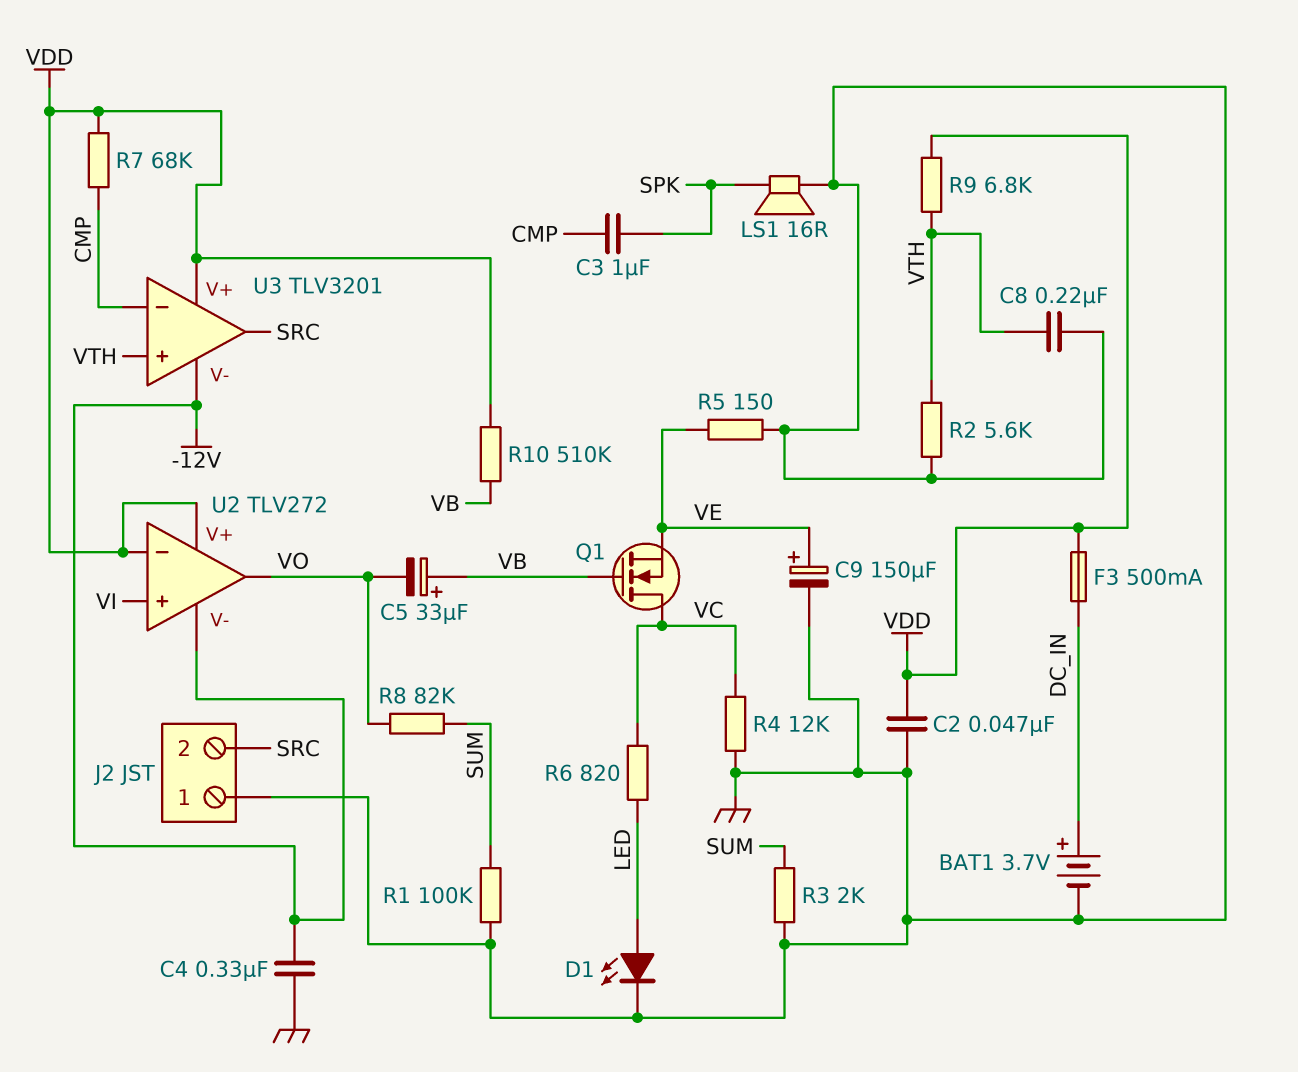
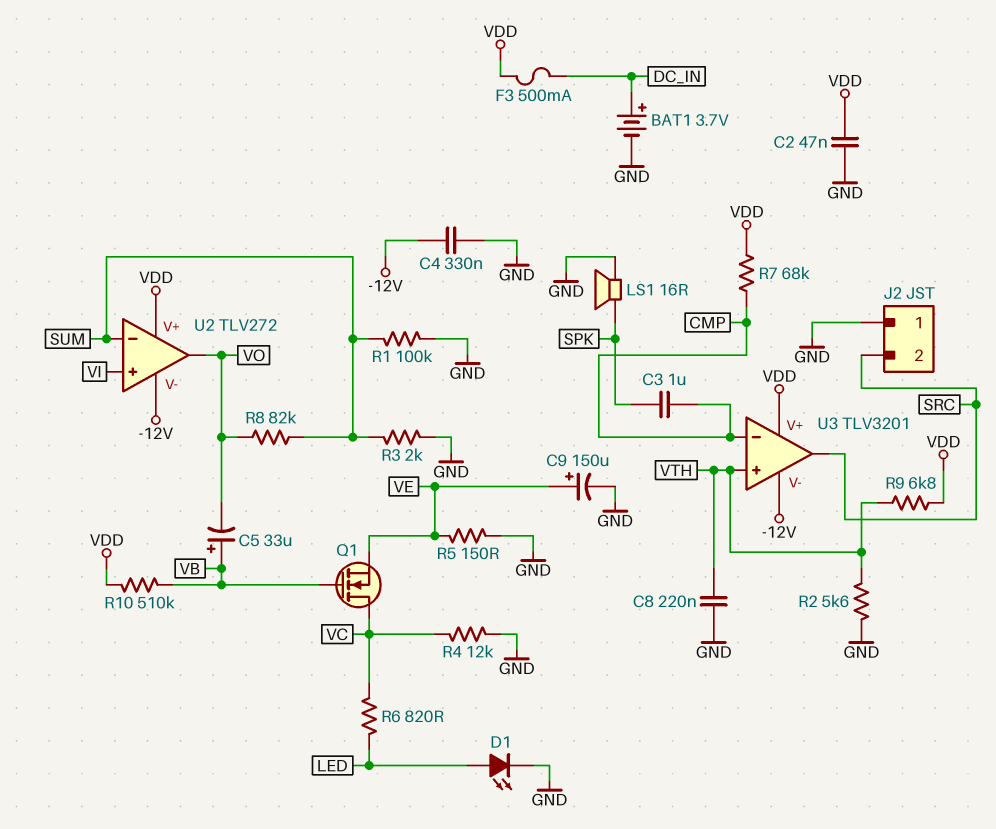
U2 pin in-: VDD -> SUM

